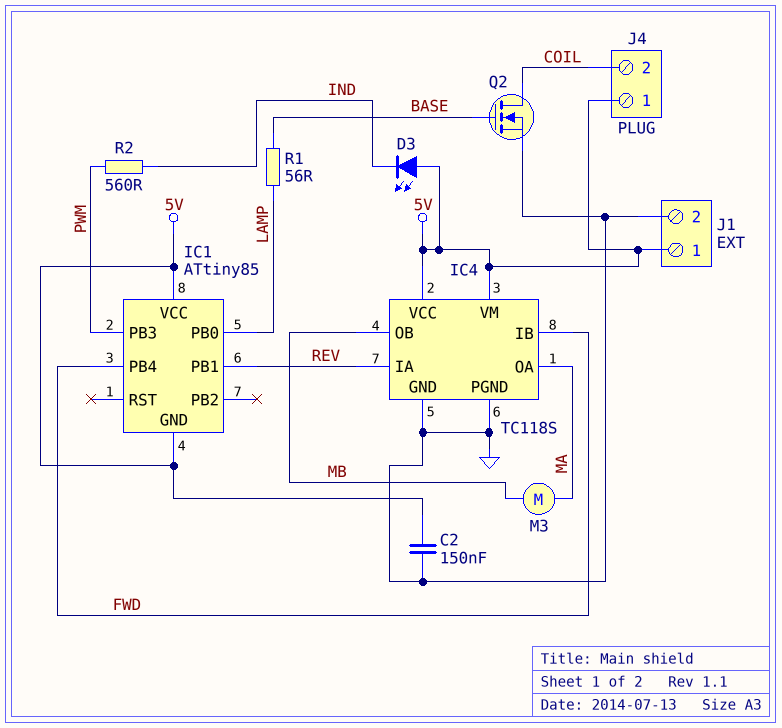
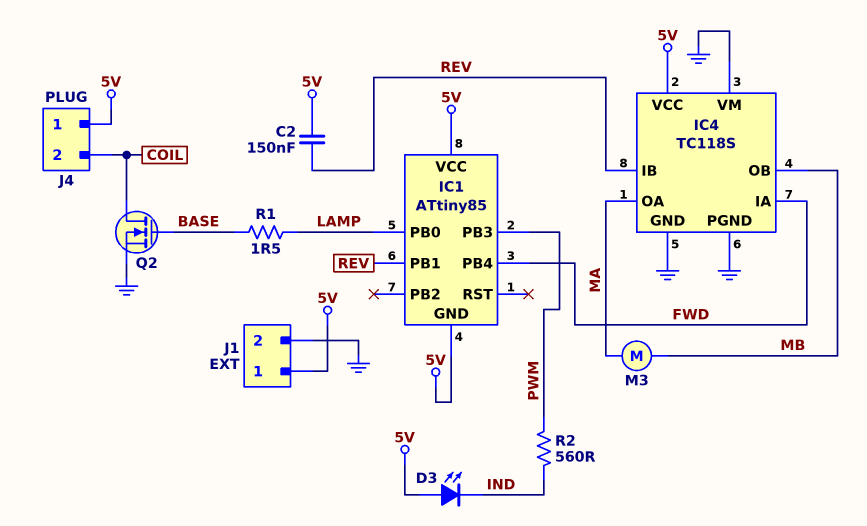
C2: 150nF (5V, GND) -> 150nF (5V, REV)
IC4 pin IA: REV -> FWD
IC4 pin IB: FWD -> REV
IC4 pin VM: 5V -> GND
R1: 56 (BASE, LAMP) -> 1.5 (BASE, LAMP)

